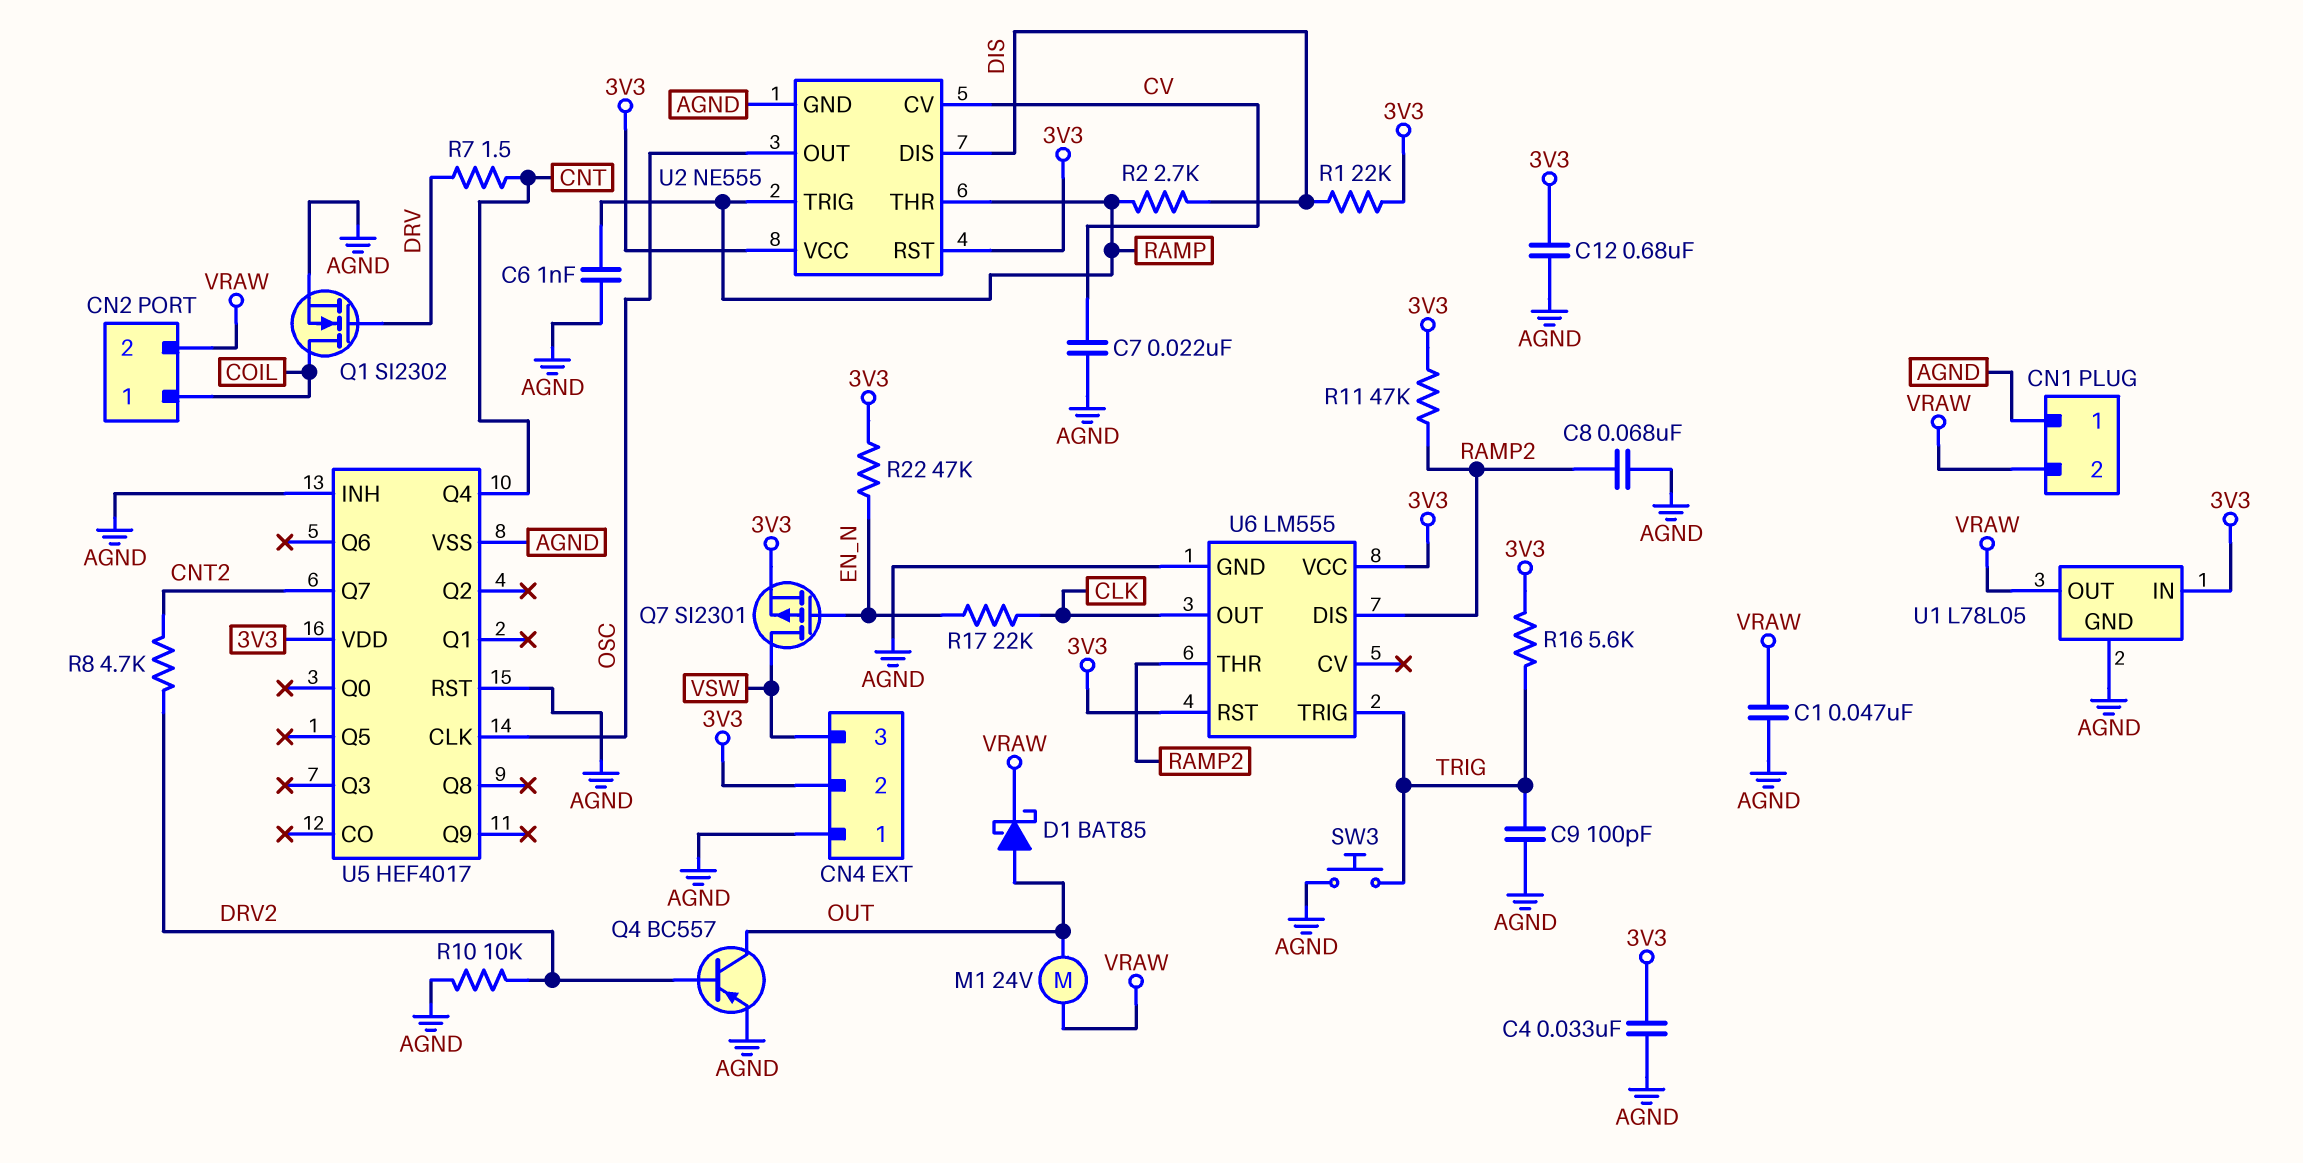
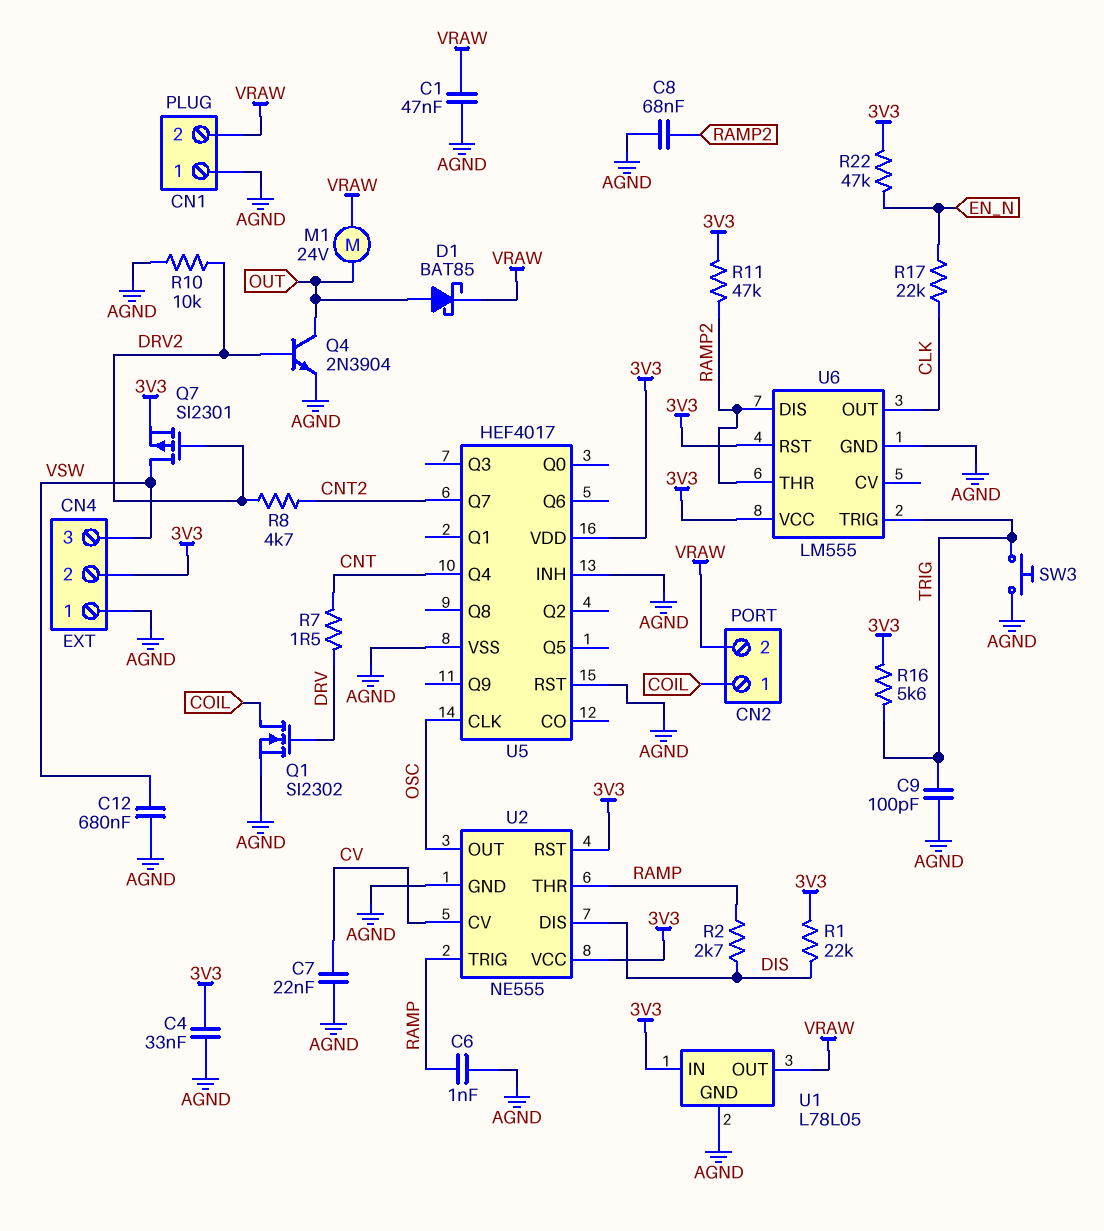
C12: 680nF (3V3, AGND) -> 680nF (AGND, VSW)
Q4: PNP BC557 (B DRV2, C OUT, E AGND) -> NPN 2N3904 (B DRV2, C OUT, E AGND)
Q7: PMOS SI2301 (G EN_N, D VSW, S 3V3) -> PMOS SI2301 (G DRV2, D VSW, S 3V3)

